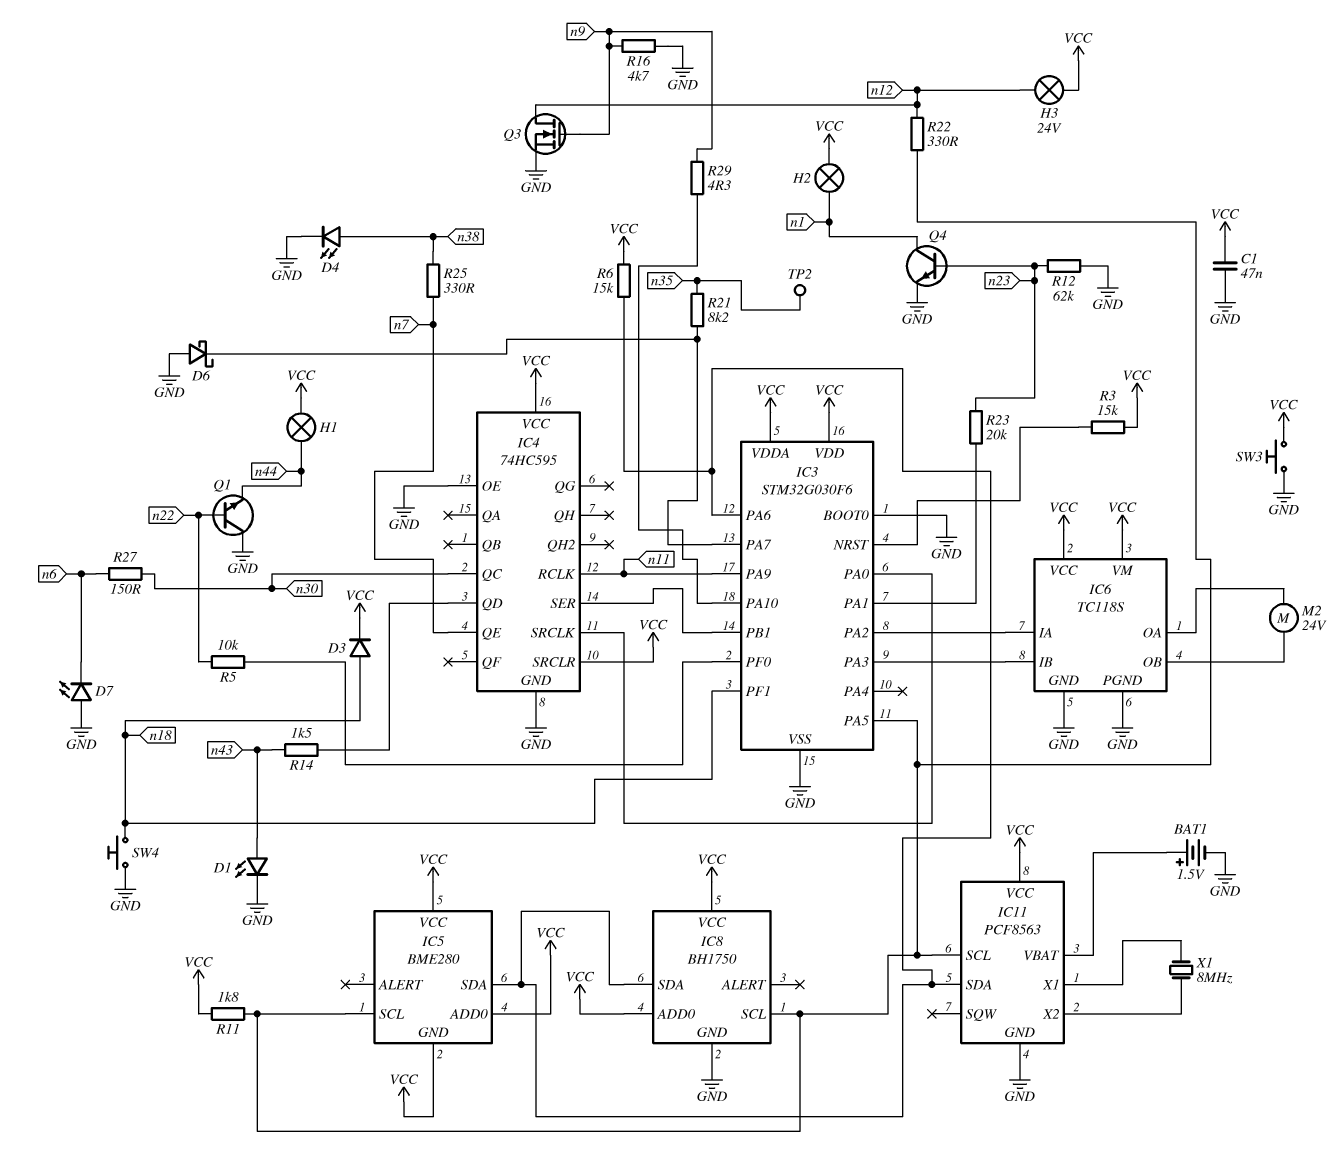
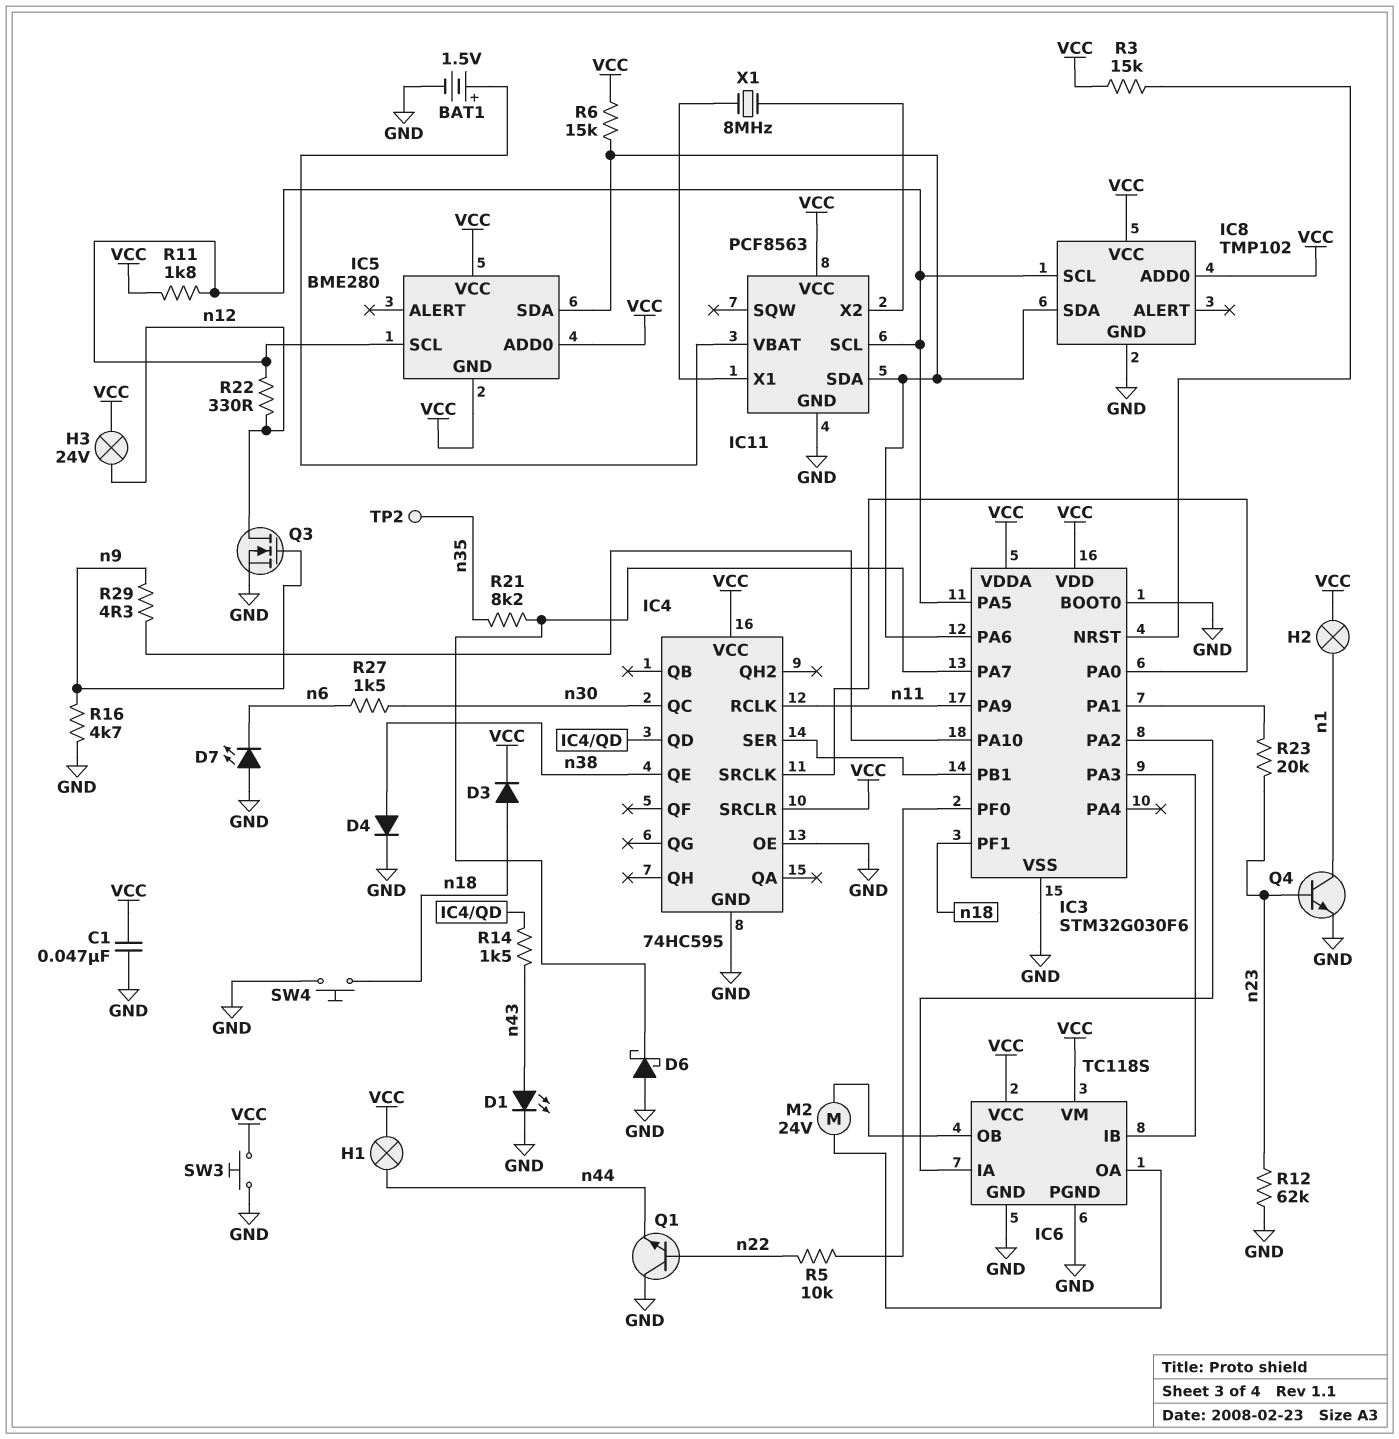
D4: LED (A n38, K GND) -> diode (A n38, K GND)
IC4 pin QE: n7 -> n38
IC8: BH1750 -> TMP102
R25: 330 (n7, n38) -> none
R27: 150 (n6, n30) -> 1.5k (n6, n30)

